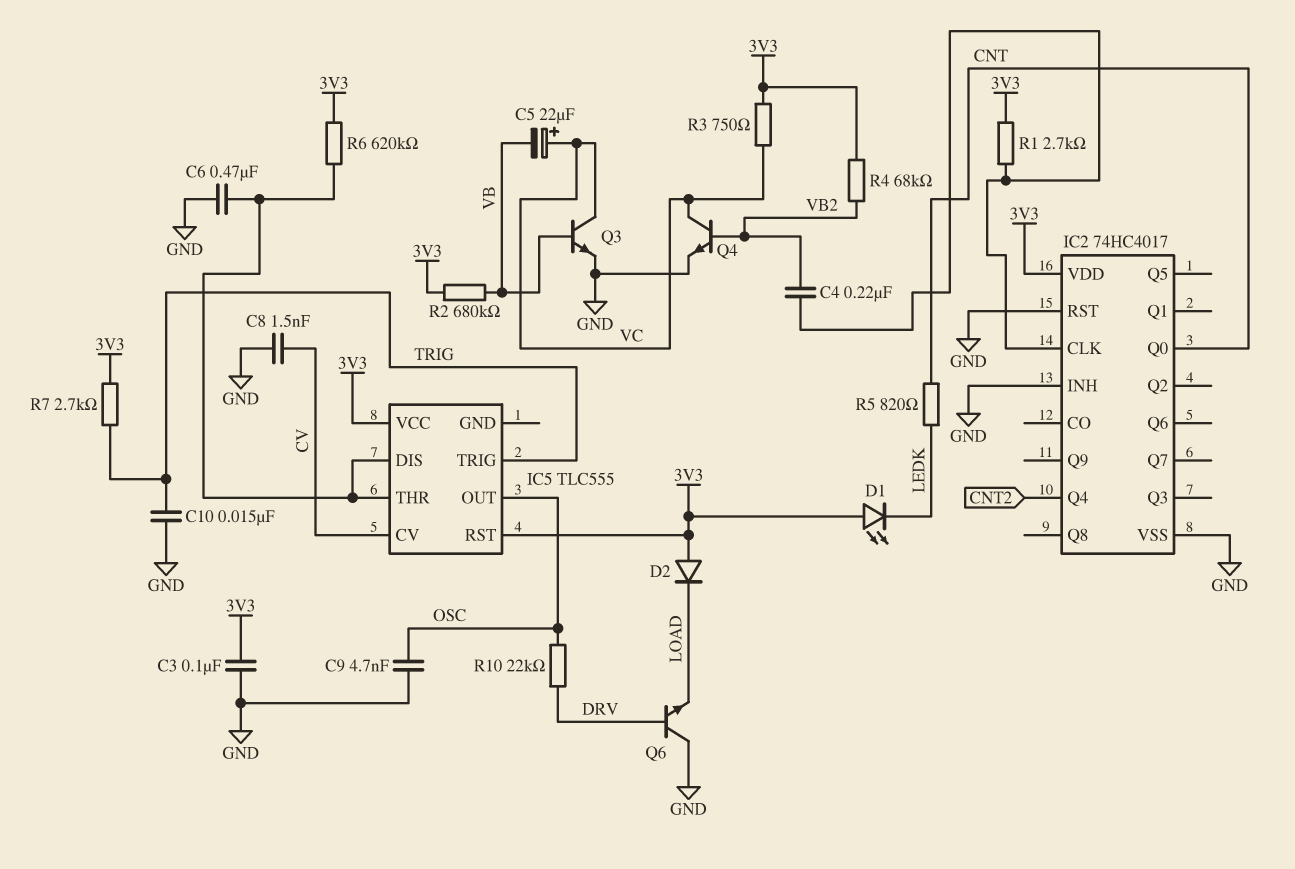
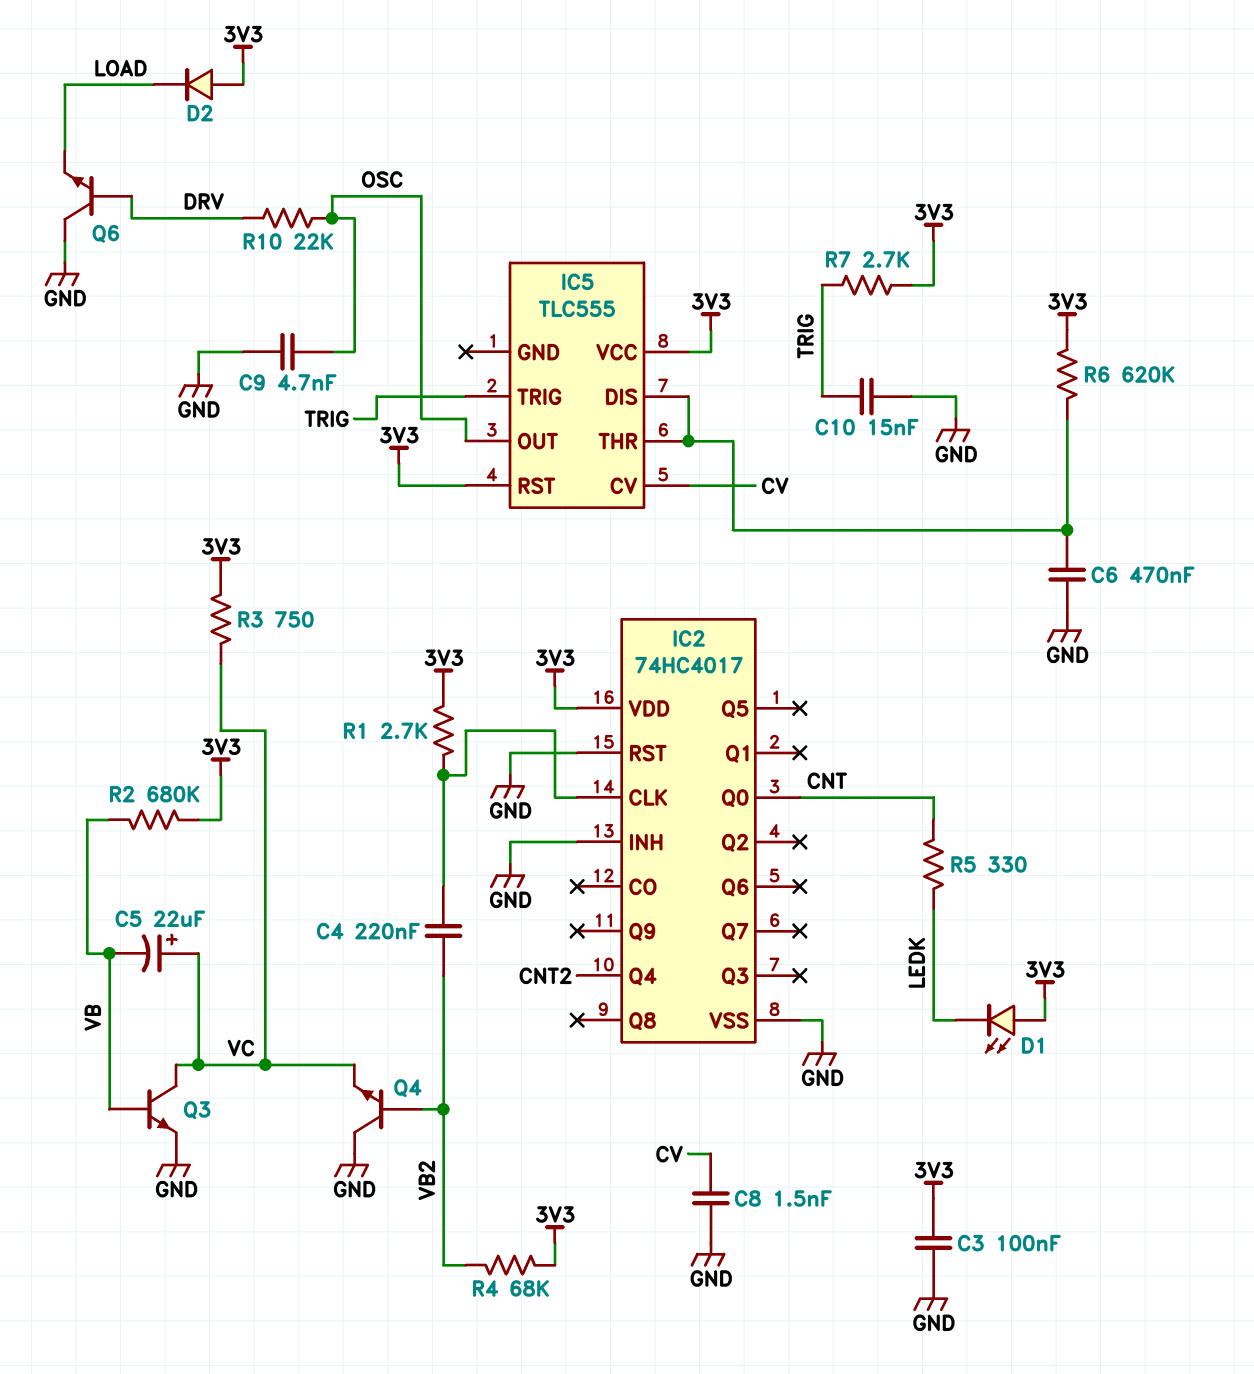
Q4: NPN (B VB2, C VC, E GND) -> NPN (B VB2, C GND, E VC)
R5: 820 (CNT, LEDK) -> 330 (CNT, LEDK)

